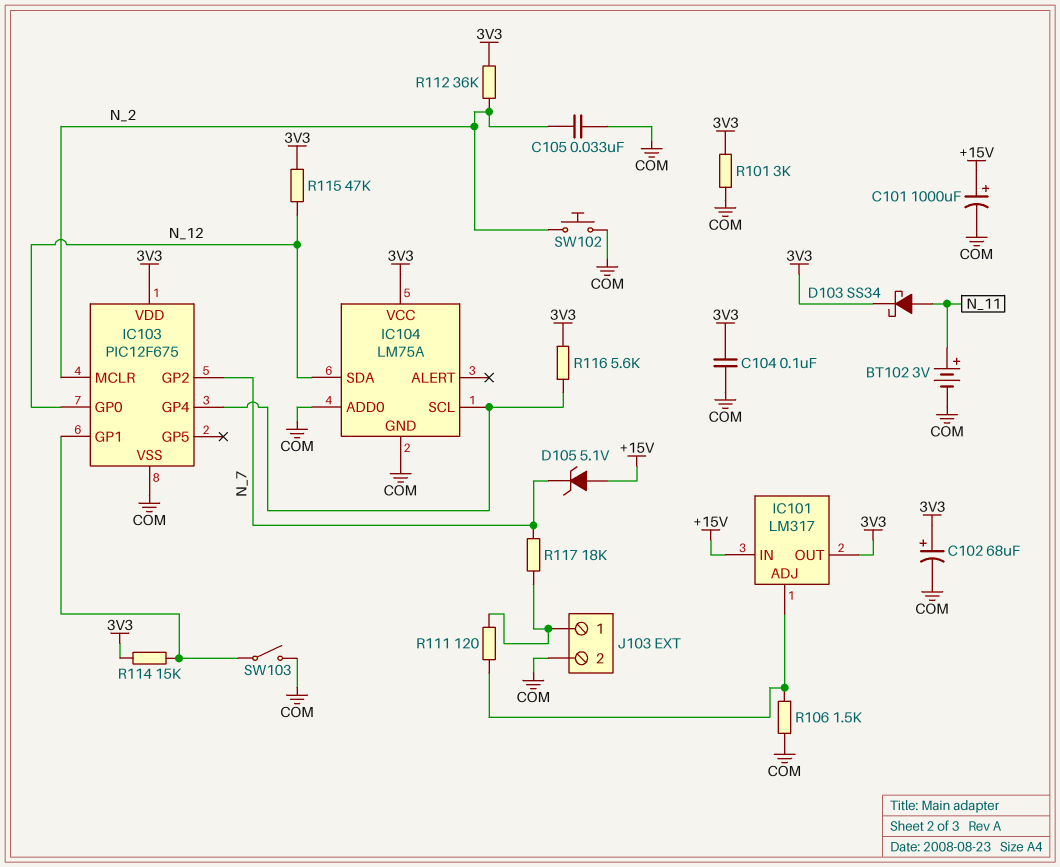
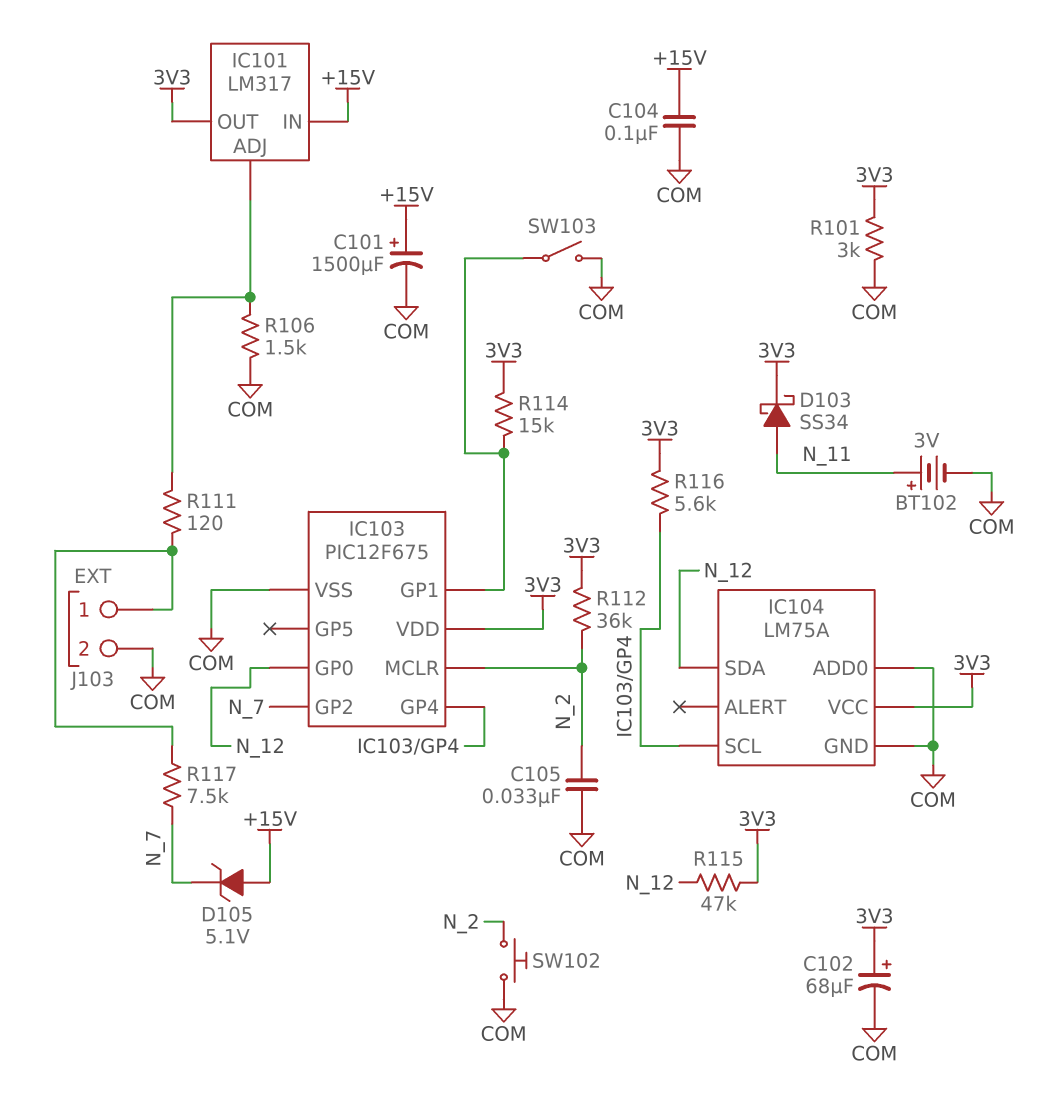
C101: 1000uF (plus +15V, minus COM) -> 1500uF (plus +15V, minus COM)
C104: 100nF (3V3, COM) -> 100nF (+15V, COM)
R117: 18k (J103/1, N_7) -> 7.5k (J103/1, N_7)

